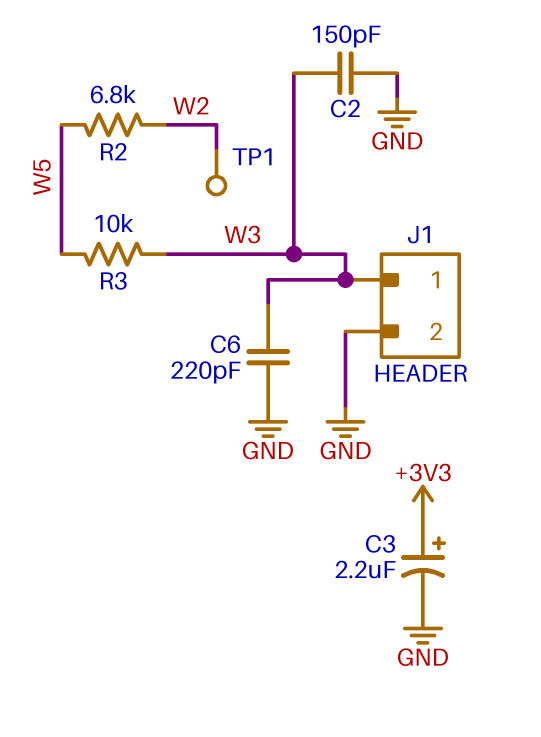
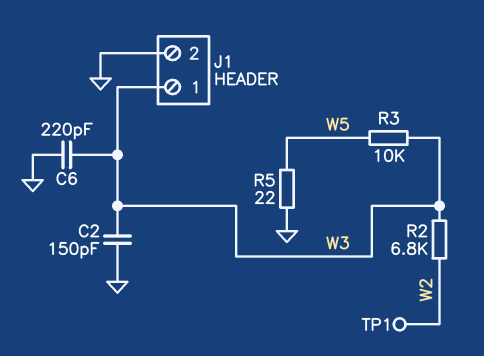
C3: 2.2uF (plus +3V3, minus GND) -> none
R2: 6.8k (W2, W5) -> 6.8k (W2, W3)
R5: none -> 22 (GND, W5)

